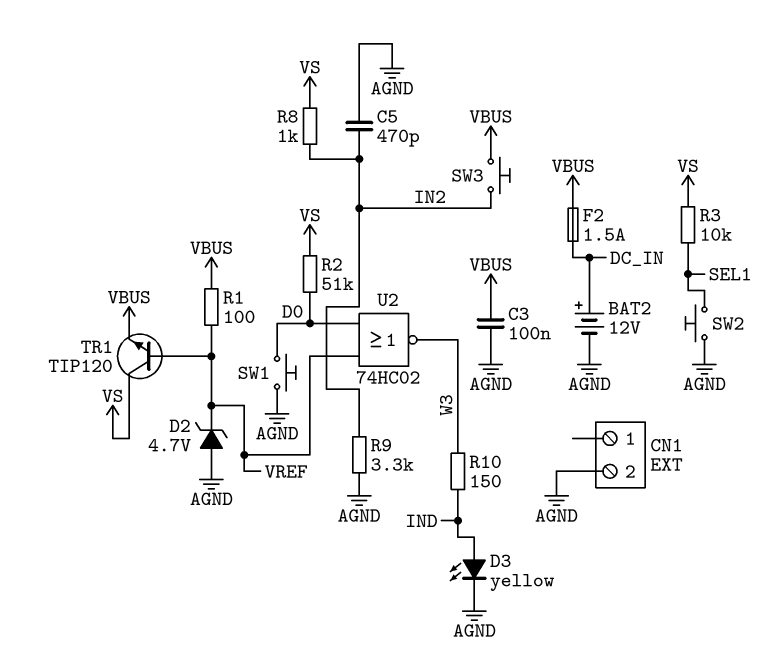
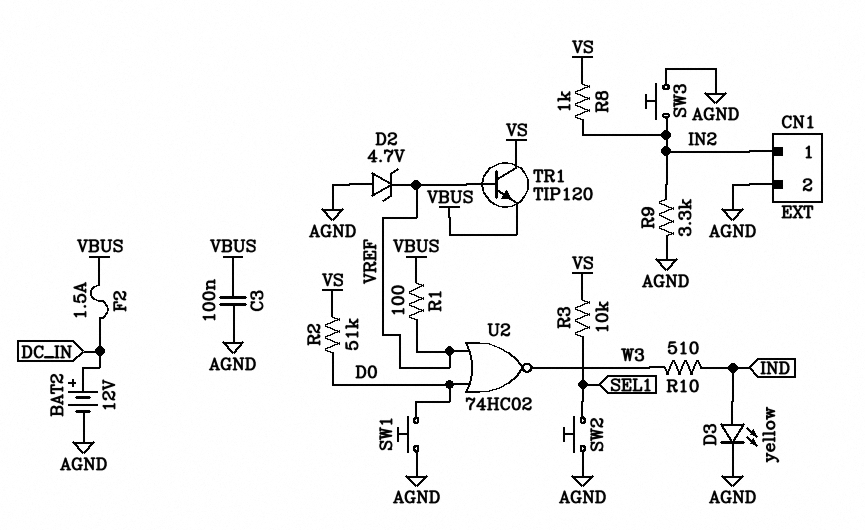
C5: 470pF (AGND, IN2) -> none
CN1 pin 1: none -> IN2
R10: 150 (IND, W3) -> 510 (IND, W3)
SW3: button (IN2, VBUS) -> button (AGND, IN2)

